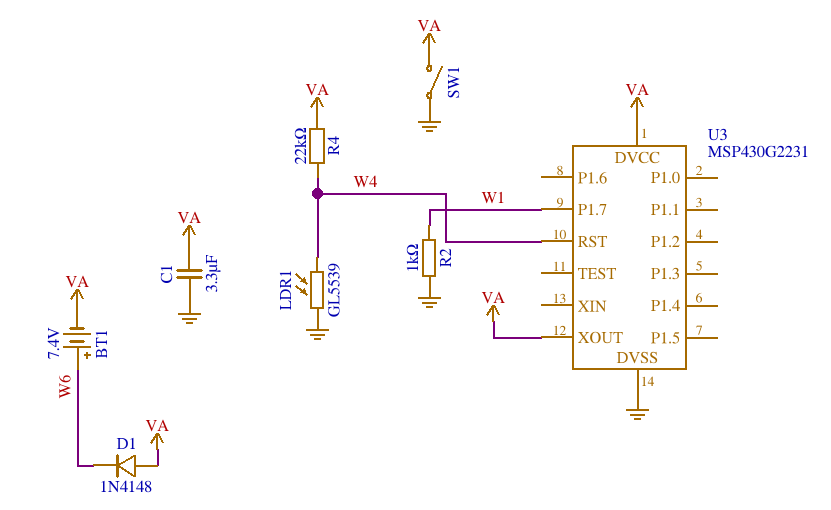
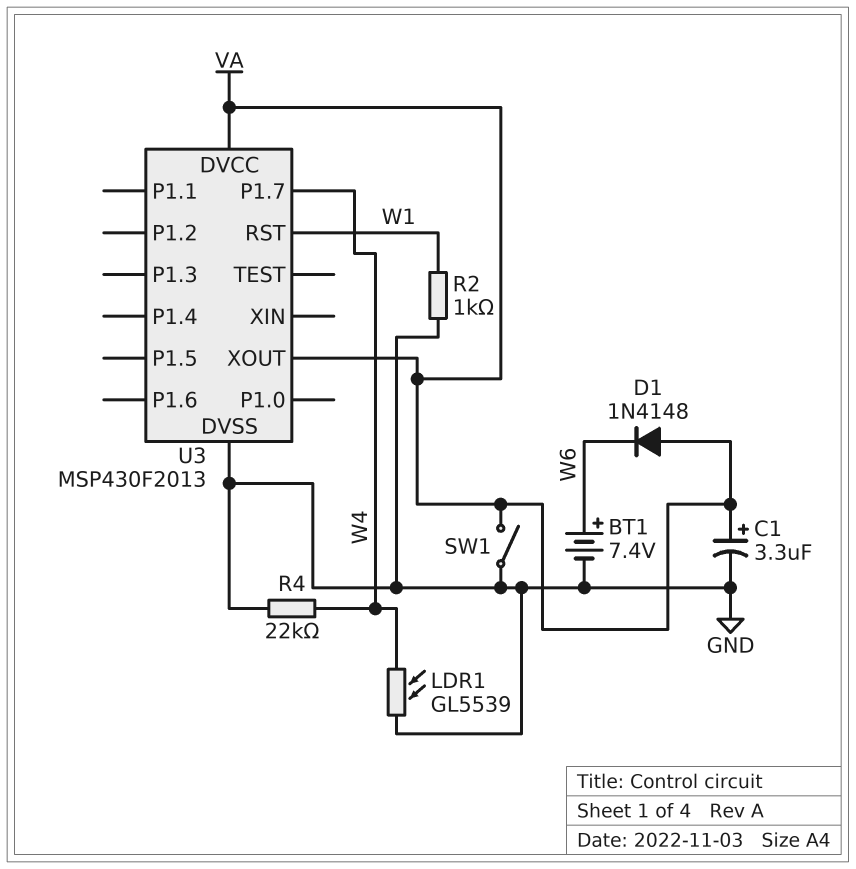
BT1: 7.4V (plus W6, minus VA) -> 7.4V (plus W6, minus GND)
C1: 3.3uF (GND, VA) -> 3.3uF (plus VA, minus GND)
R4: 22k (VA, W4) -> 22k (GND, W4)
U3: MSP430G2231 -> MSP430F2013
U3 pin P1.7: W1 -> W4
U3 pin RST: W4 -> W1

